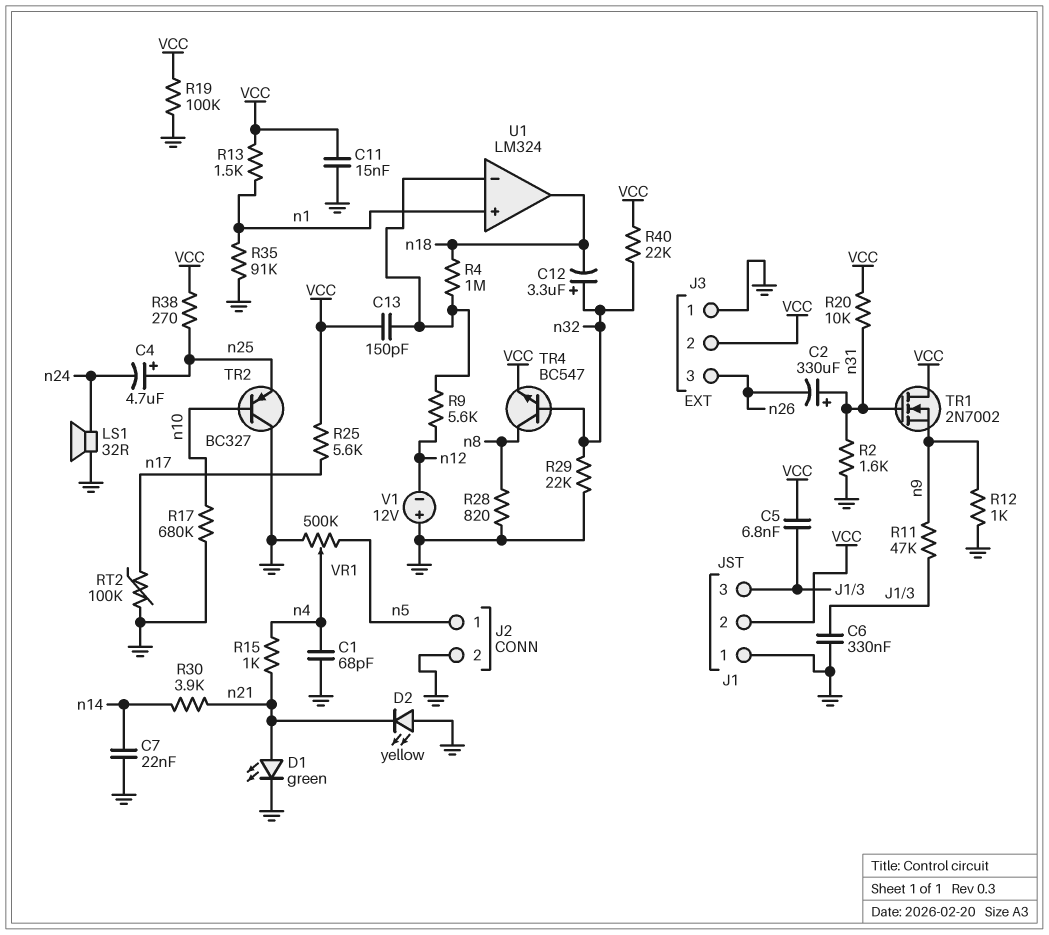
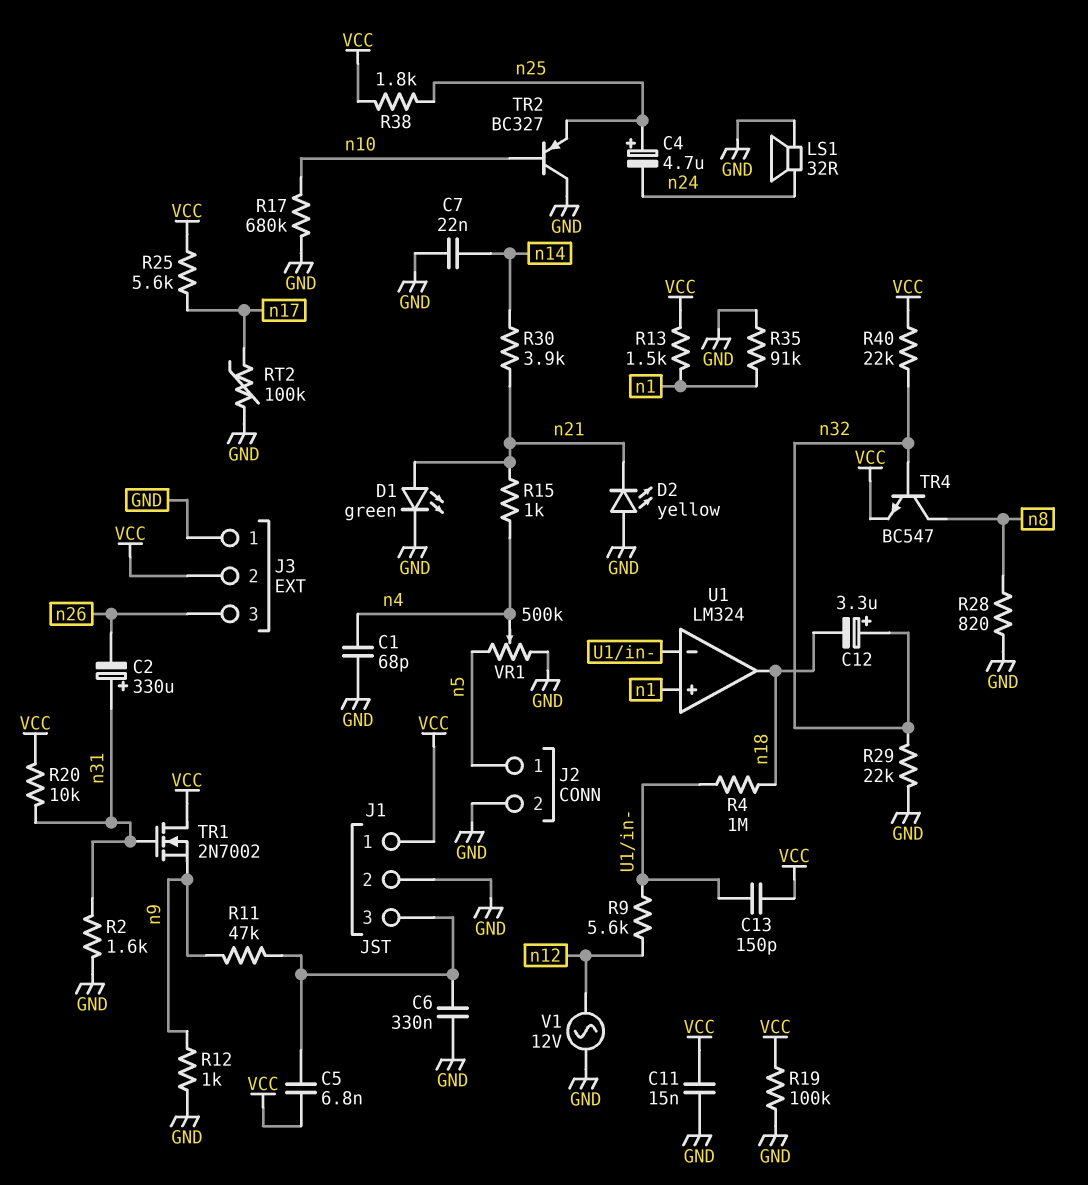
J1 pin 1: GND -> VCC
J1 pin 2: VCC -> GND
R38: 270 (VCC, n25) -> 1.8k (VCC, n25)
V1: 12V (plus GND, minus n12) -> AC 12V (GND, n12)

